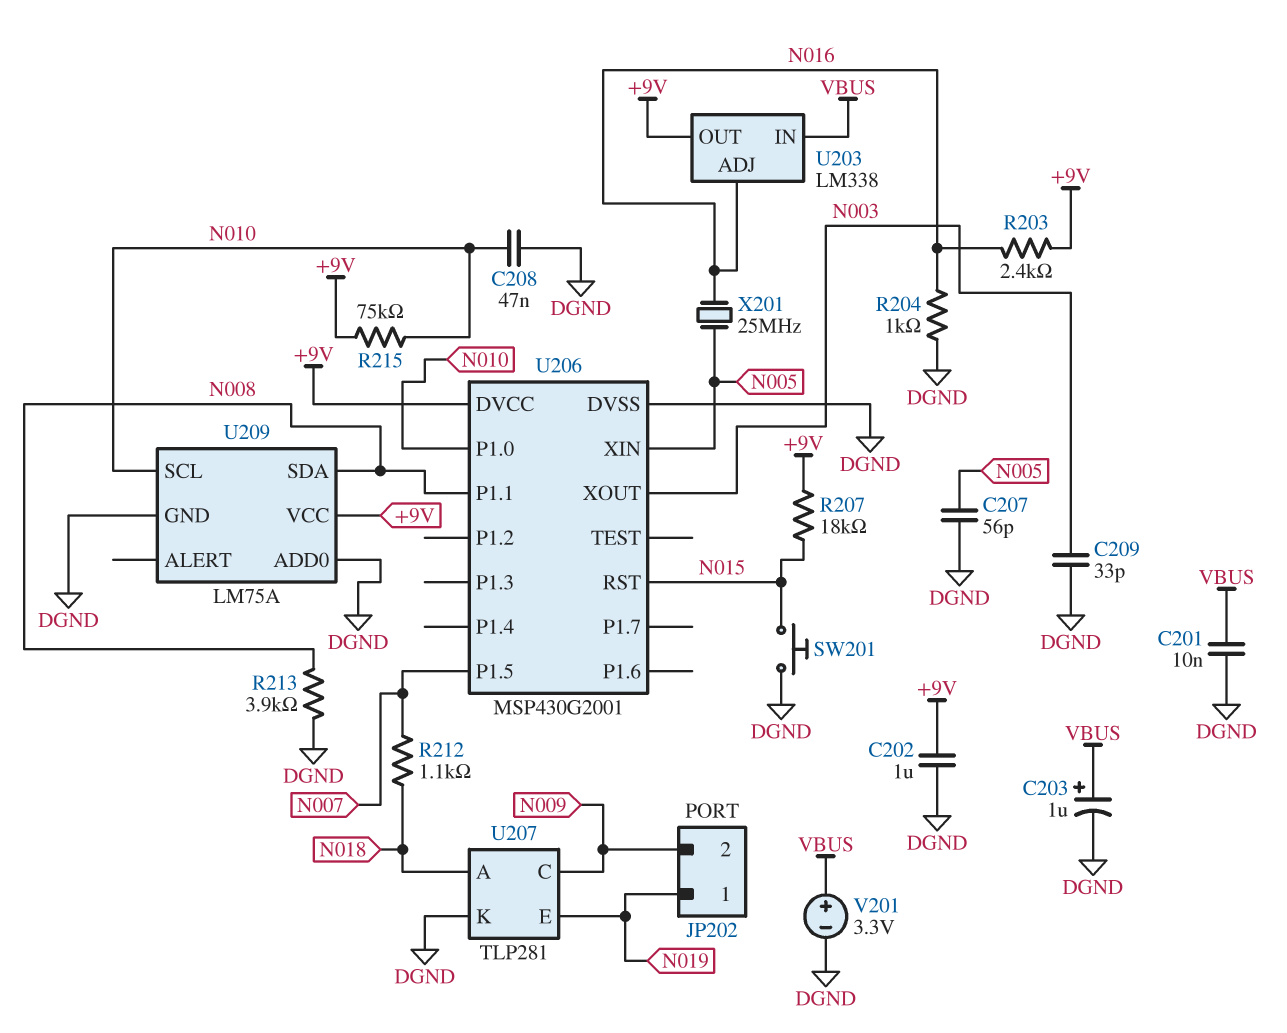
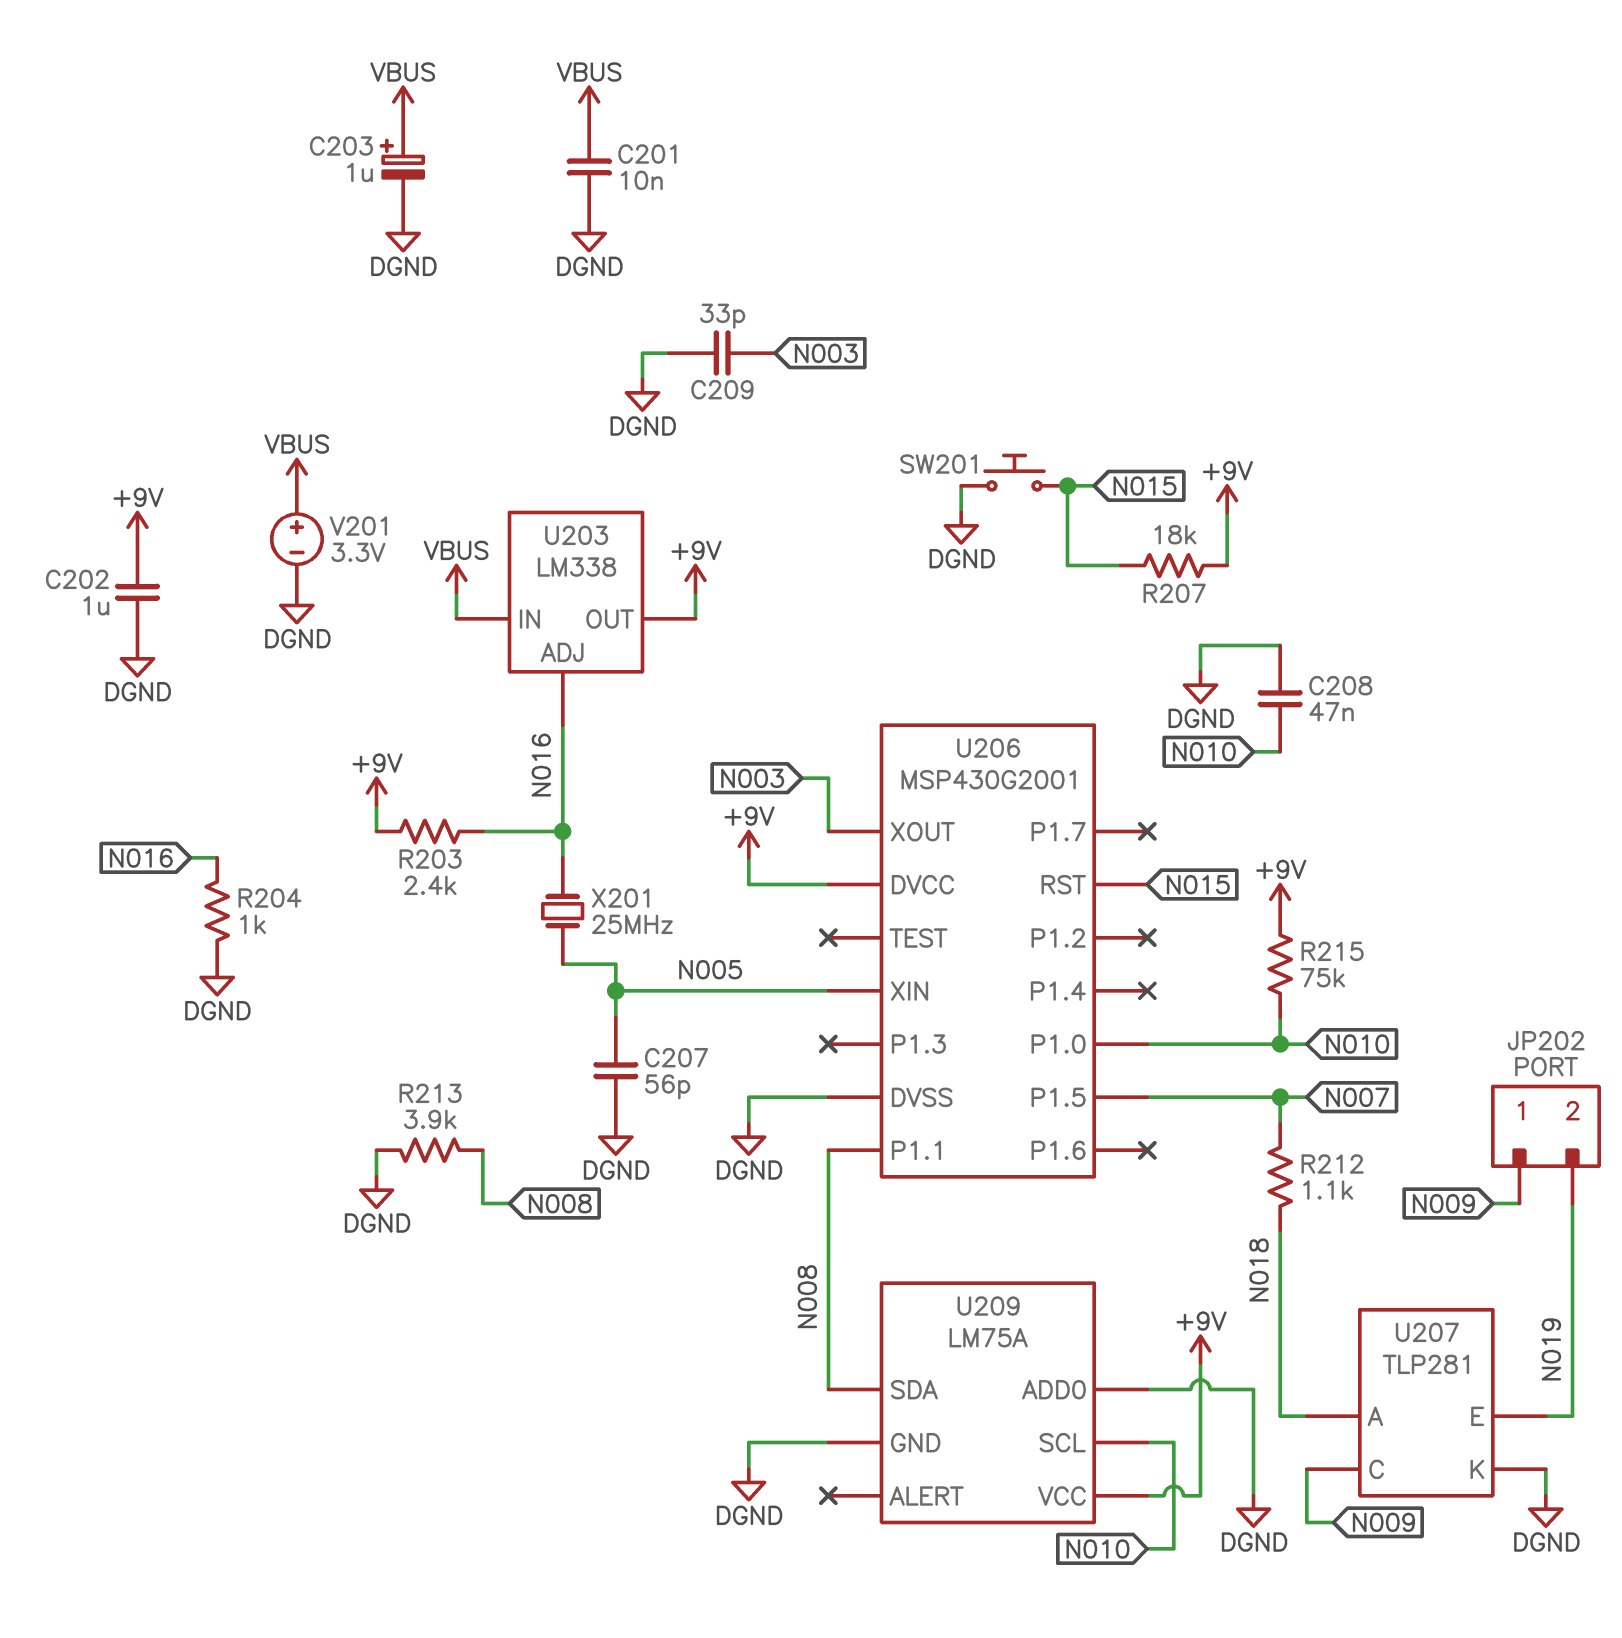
JP202 pin 1: N019 -> N009
JP202 pin 2: N009 -> N019

